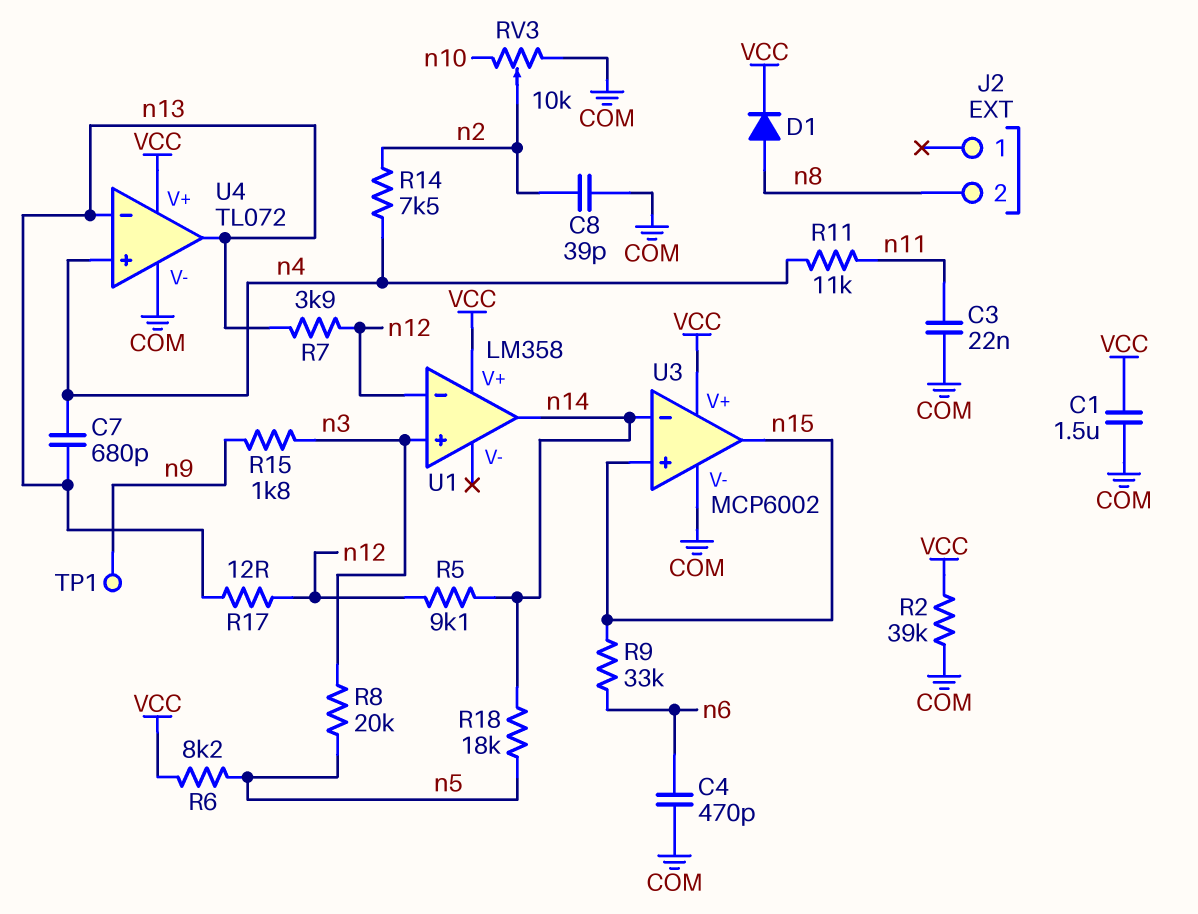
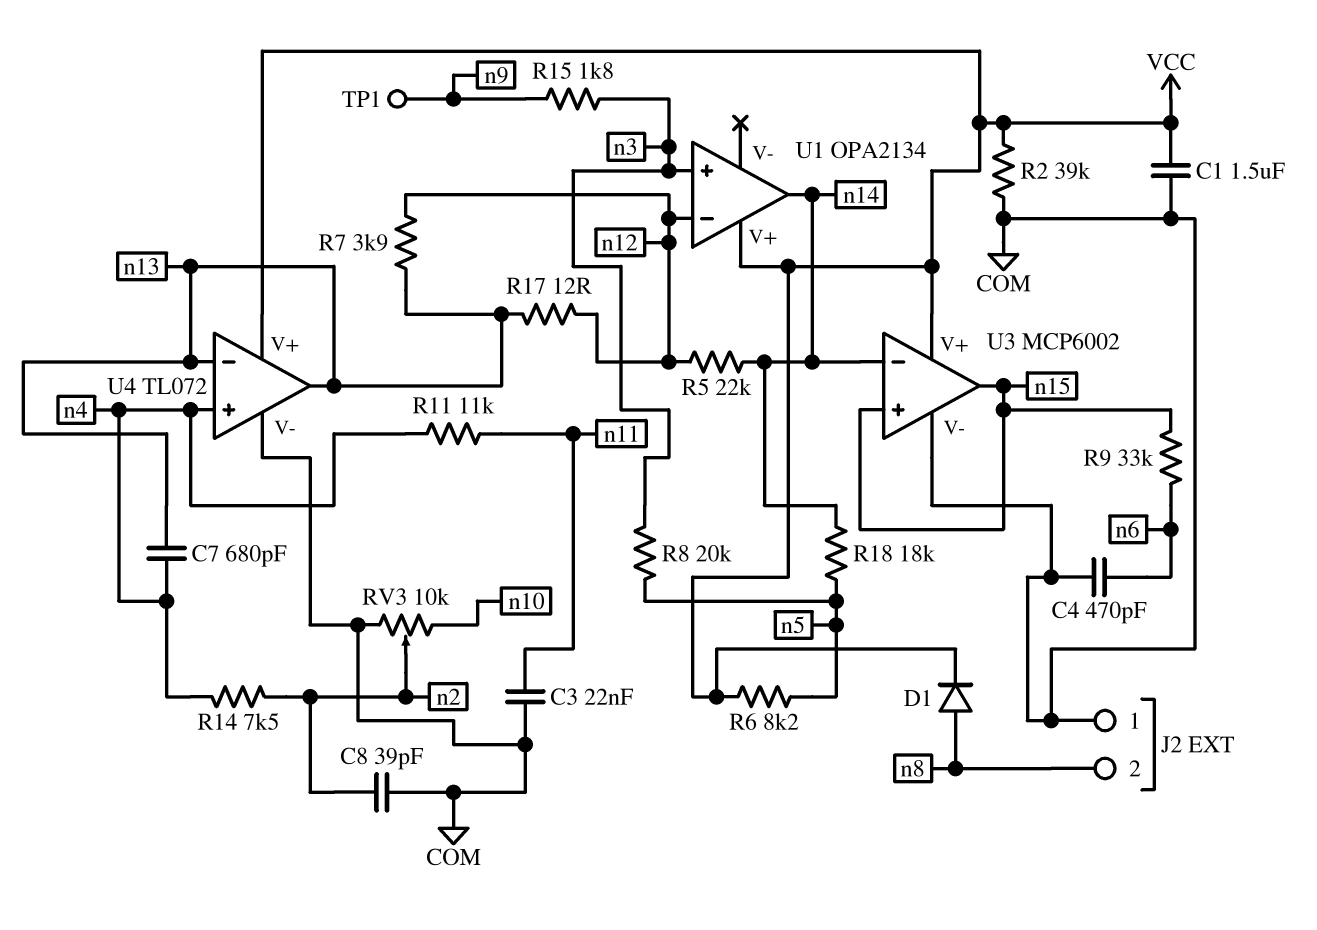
J2 pin 1: none -> COM
R5: 9.1k (n12, n14) -> 22k (n12, n14)
U1: LM358 -> OPA2134

